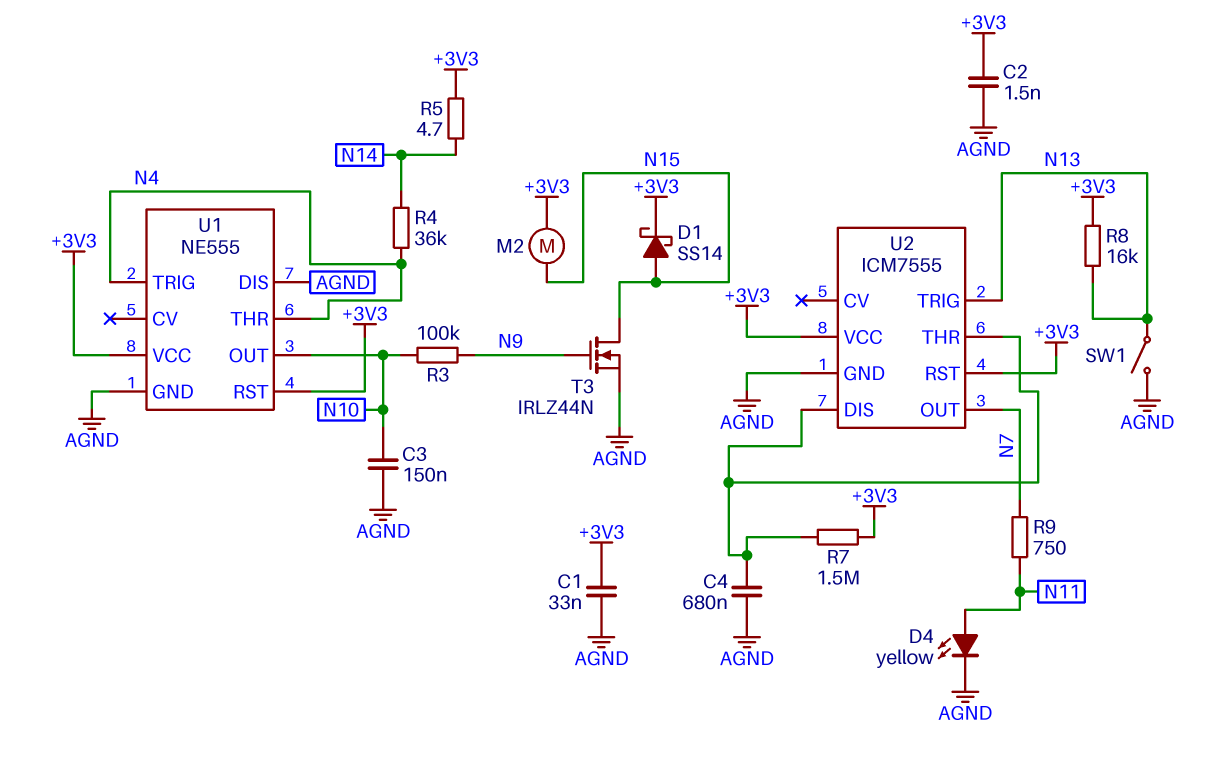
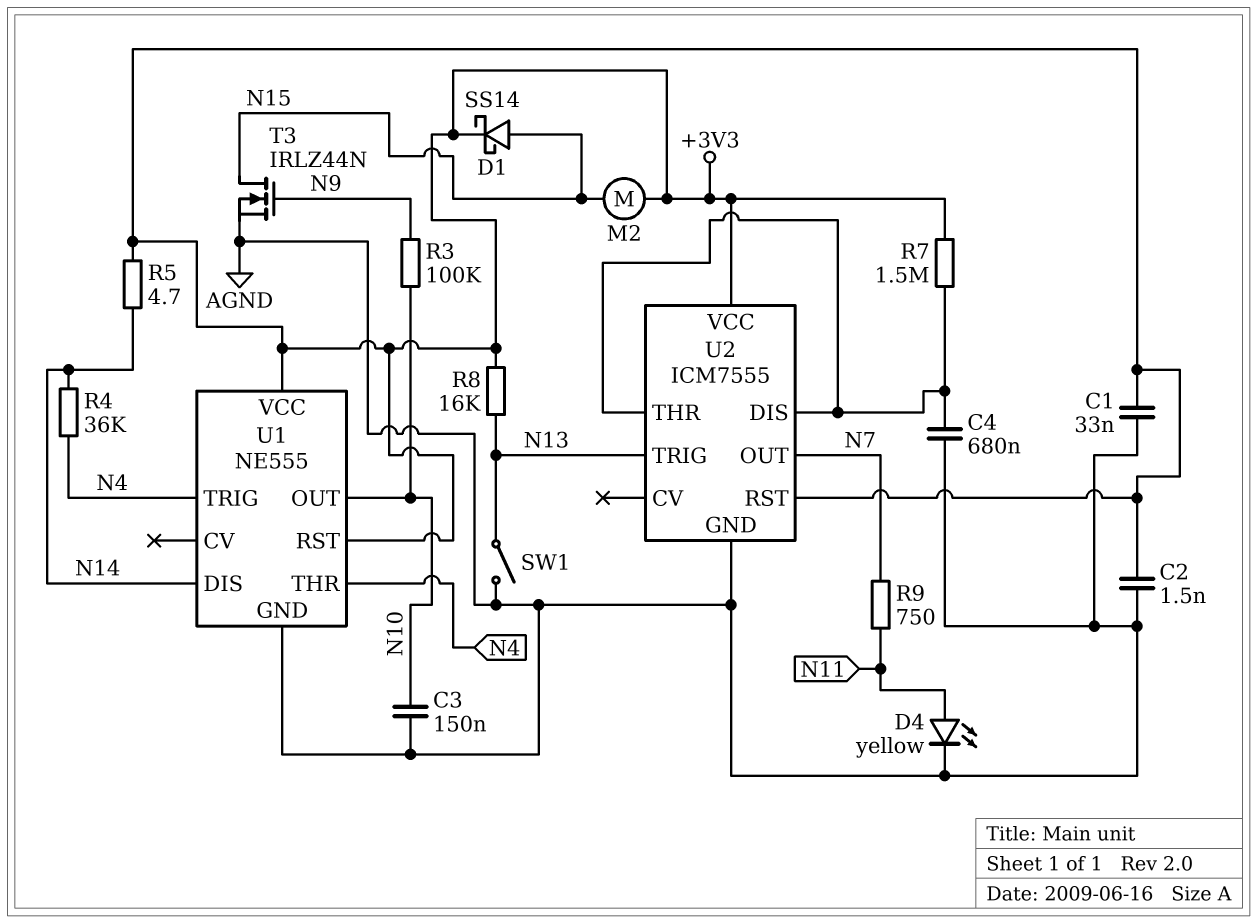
U1 pin DIS: AGND -> N14

